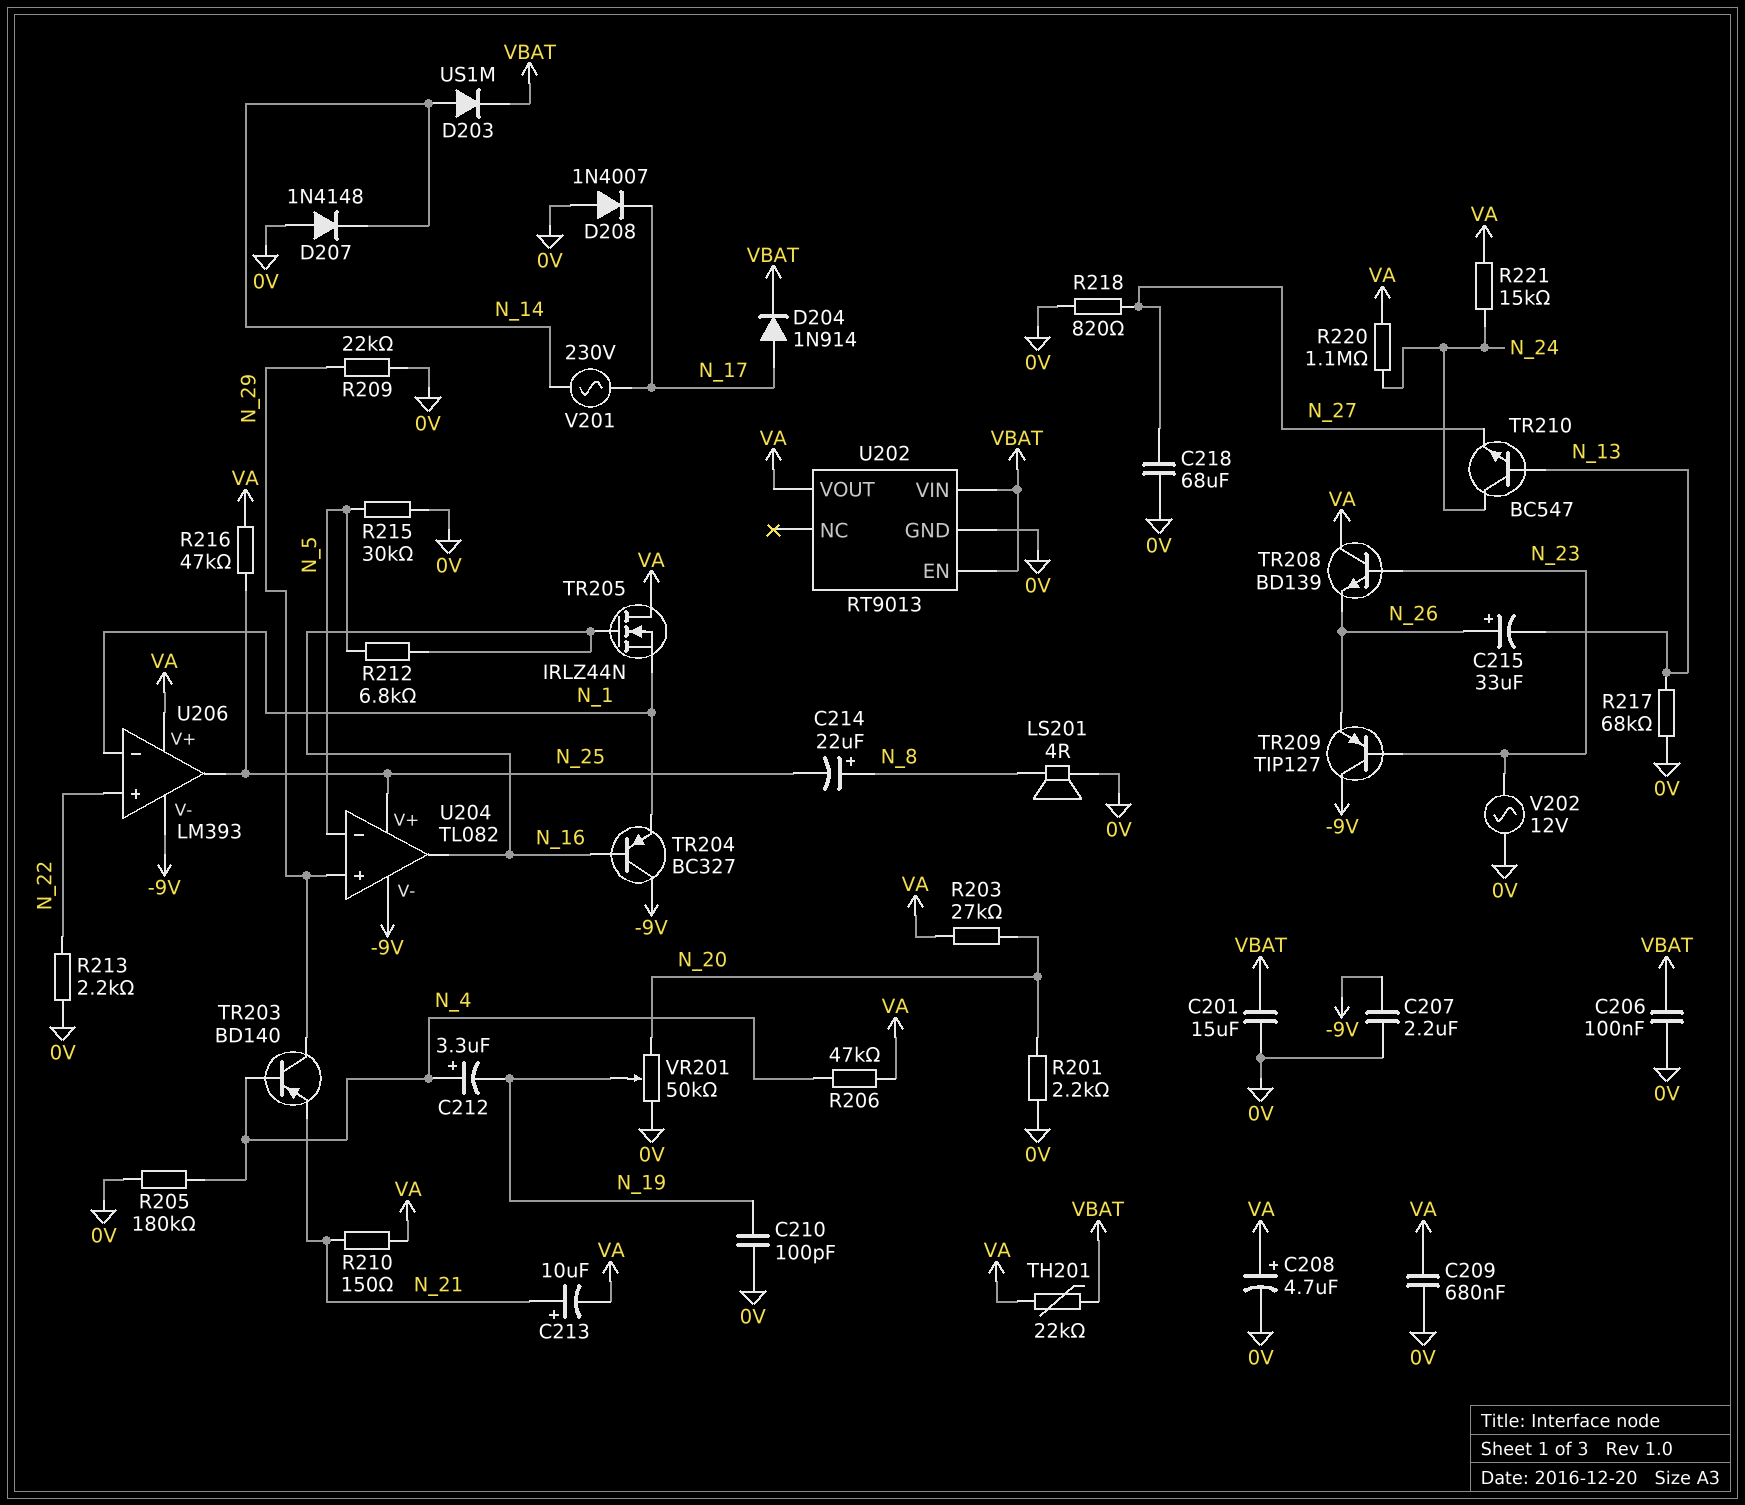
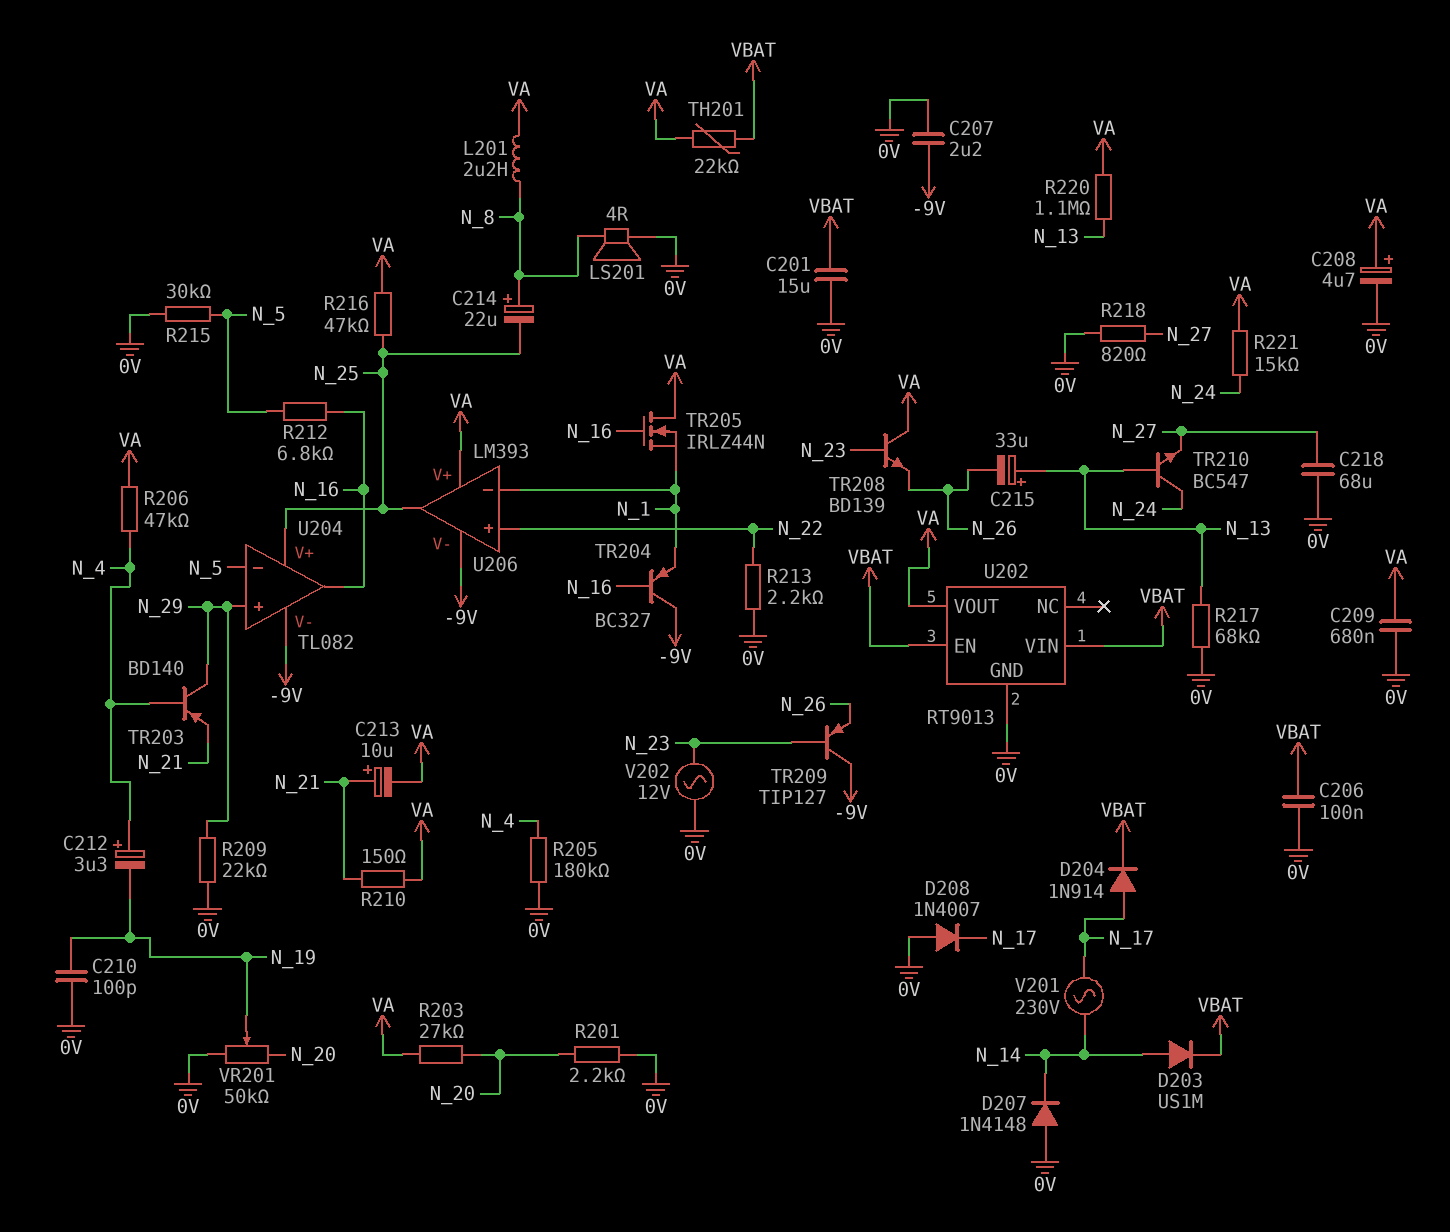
C215: 33uF (plus N_26, minus N_13) -> 33uF (plus N_13, minus N_26)
L201: none -> 2.2uH (N_8, VA)
R220: 1.1M (N_24, VA) -> 1.1M (N_13, VA)

